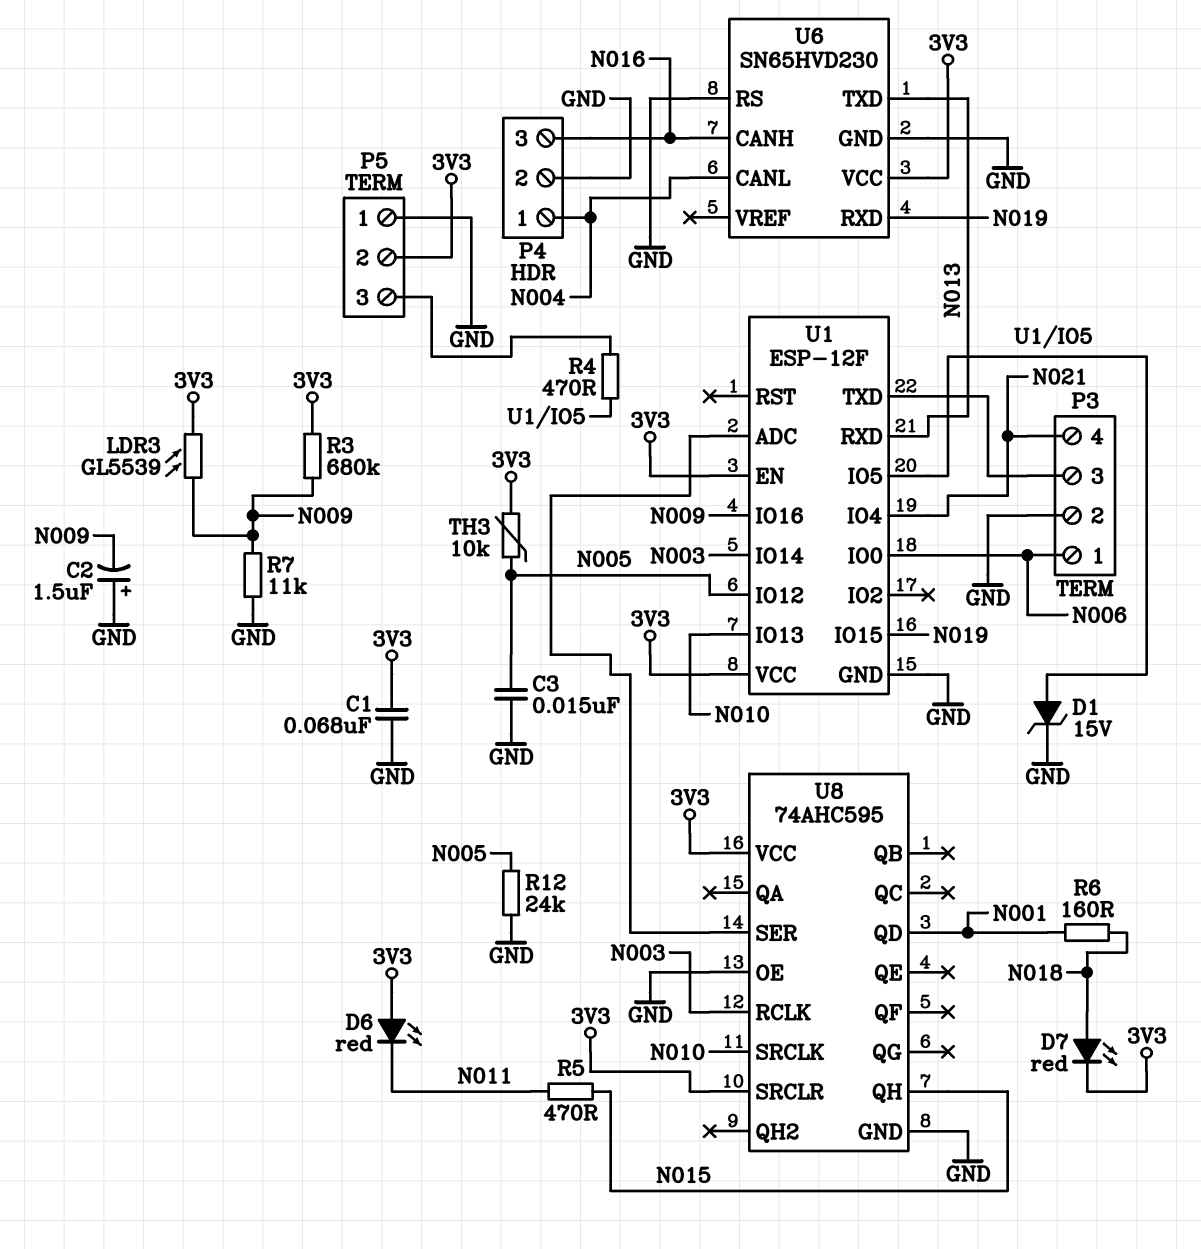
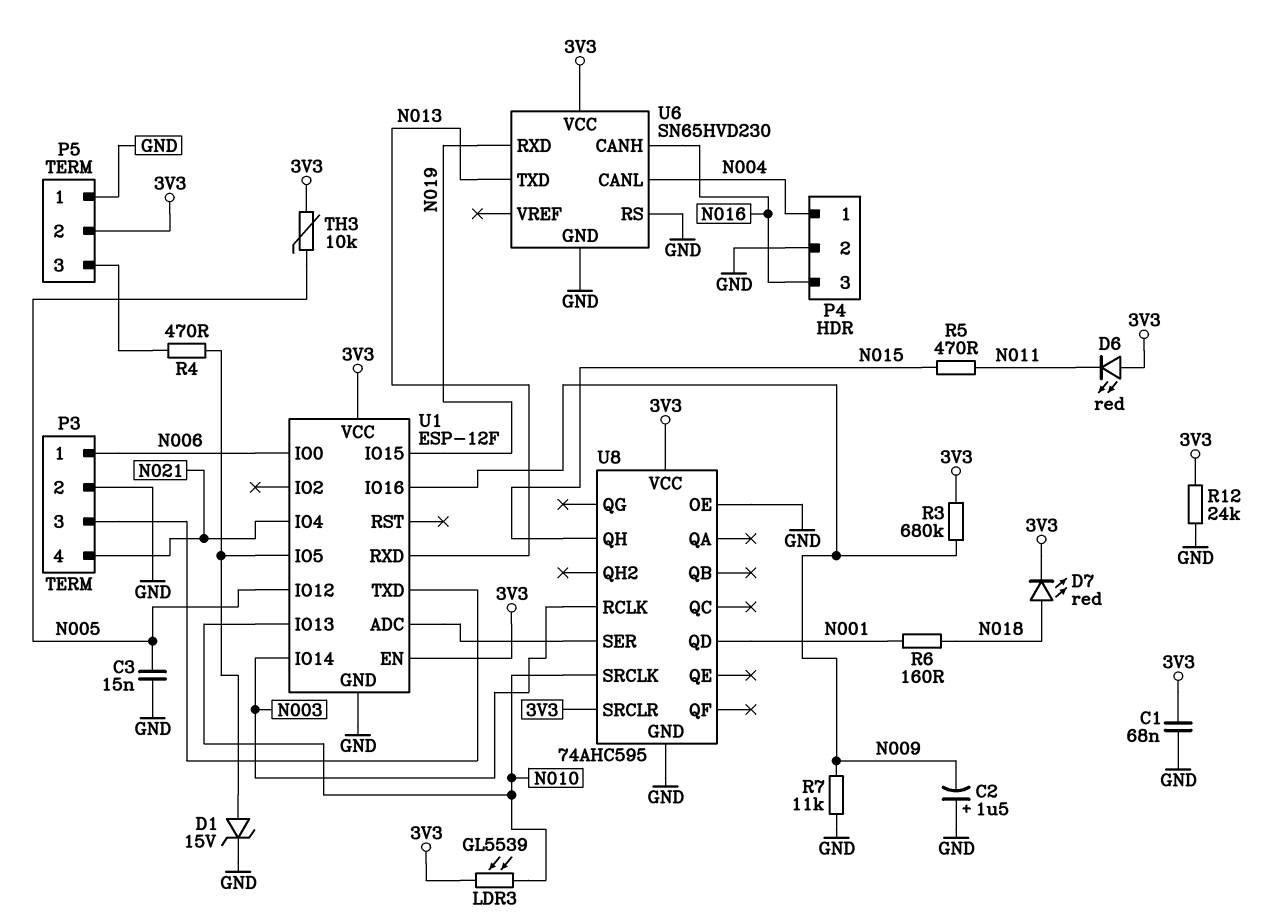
LDR3: GL5539 (3V3, N009) -> GL5539 (3V3, N010)
R12: 24k (GND, N005) -> 24k (3V3, GND)

